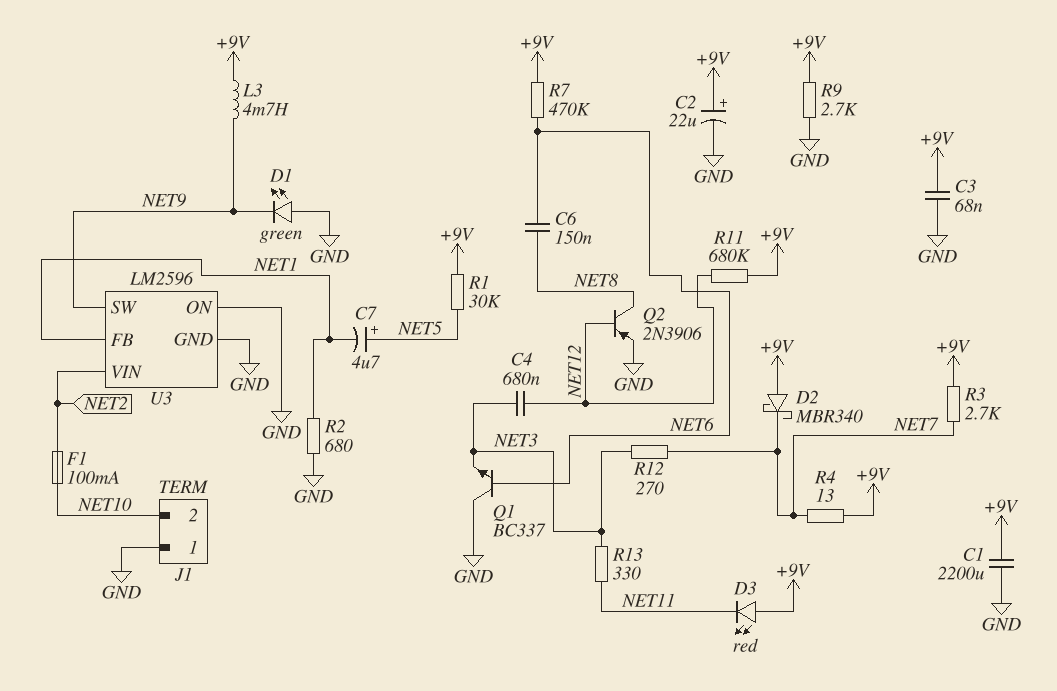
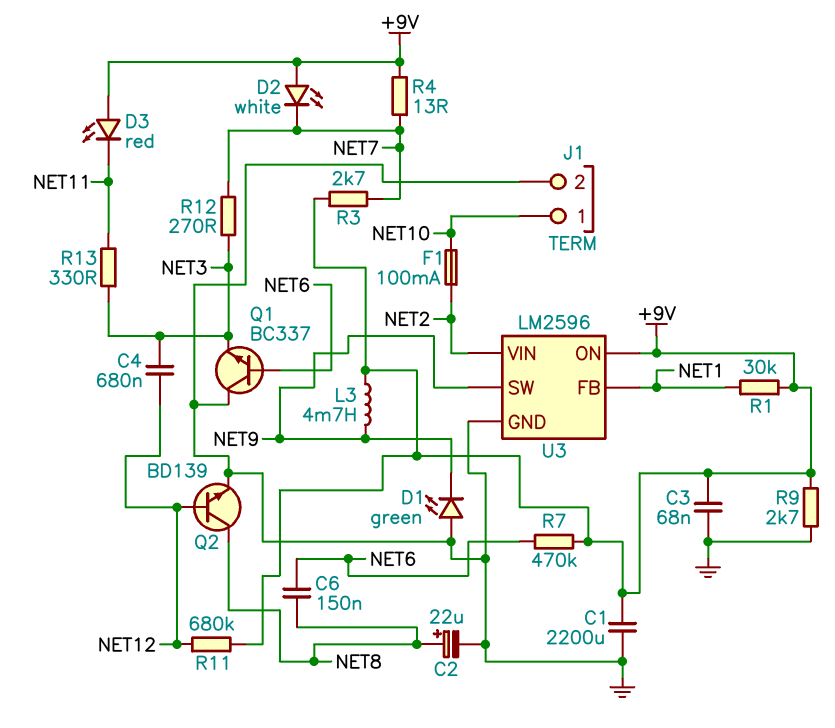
C2: 22uF (plus +9V, minus GND) -> 22uF (plus NET8, minus GND)
C7: 4.7uF (plus NET5, minus NET1) -> none
D2: schottky MBR340 (A +9V, K NET7) -> LED white (A +9V, K NET7)
J1 pin 1: GND -> NET10
J1 pin 2: NET10 -> GND
Q2: PNP 2N3906 (B NET12, C NET8, E GND) -> NPN BD139 (B NET12, C NET8, E GND)
R1: 30k (+9V, NET5) -> 30k (+9V, NET1)
R2: 680 (GND, NET1) -> none
U3 pin ON: GND -> +9V

